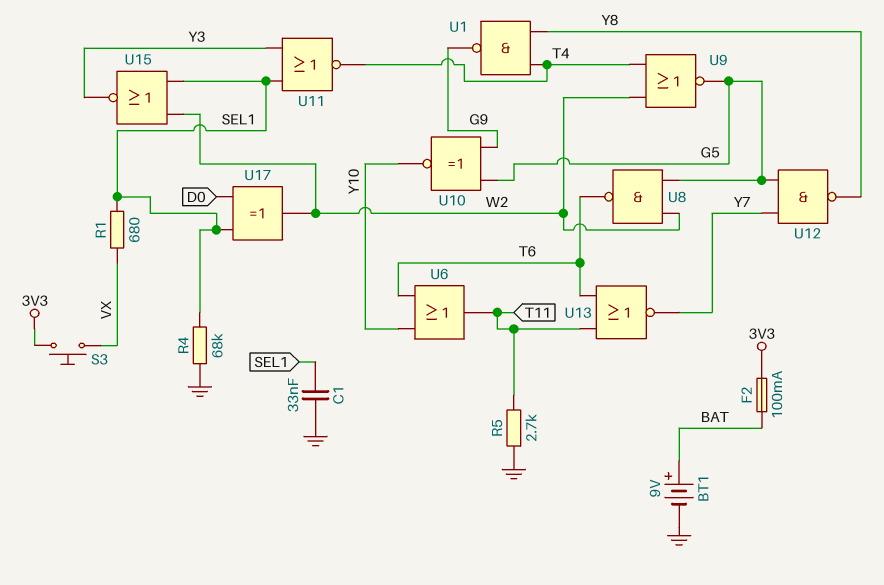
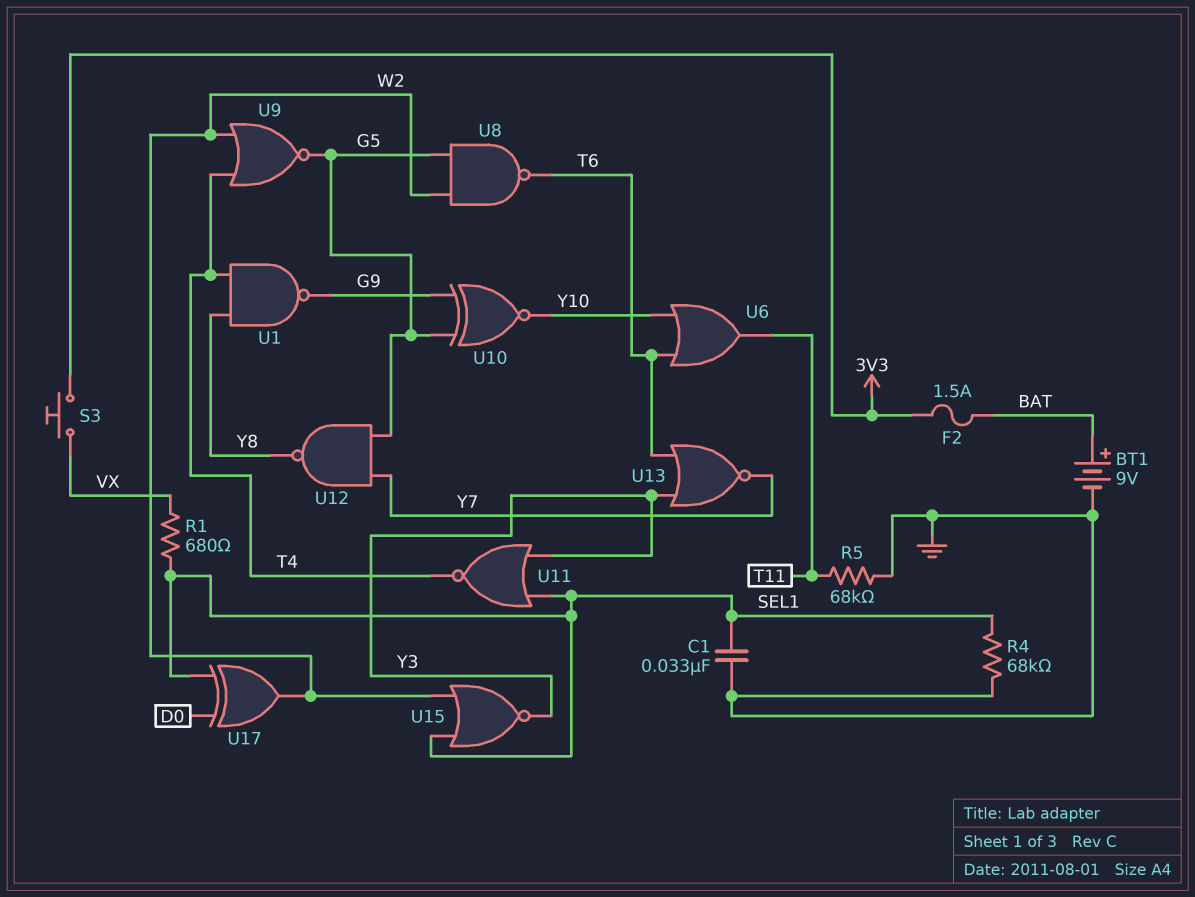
F2: 100mA (3V3, BAT) -> 1.5A (3V3, BAT)
R5: 2.7k (GND, T11) -> 68k (GND, T11)
U13: NOR (in T6, in T11, out Y7) -> NOR (in T6, in Y3, out Y7)

